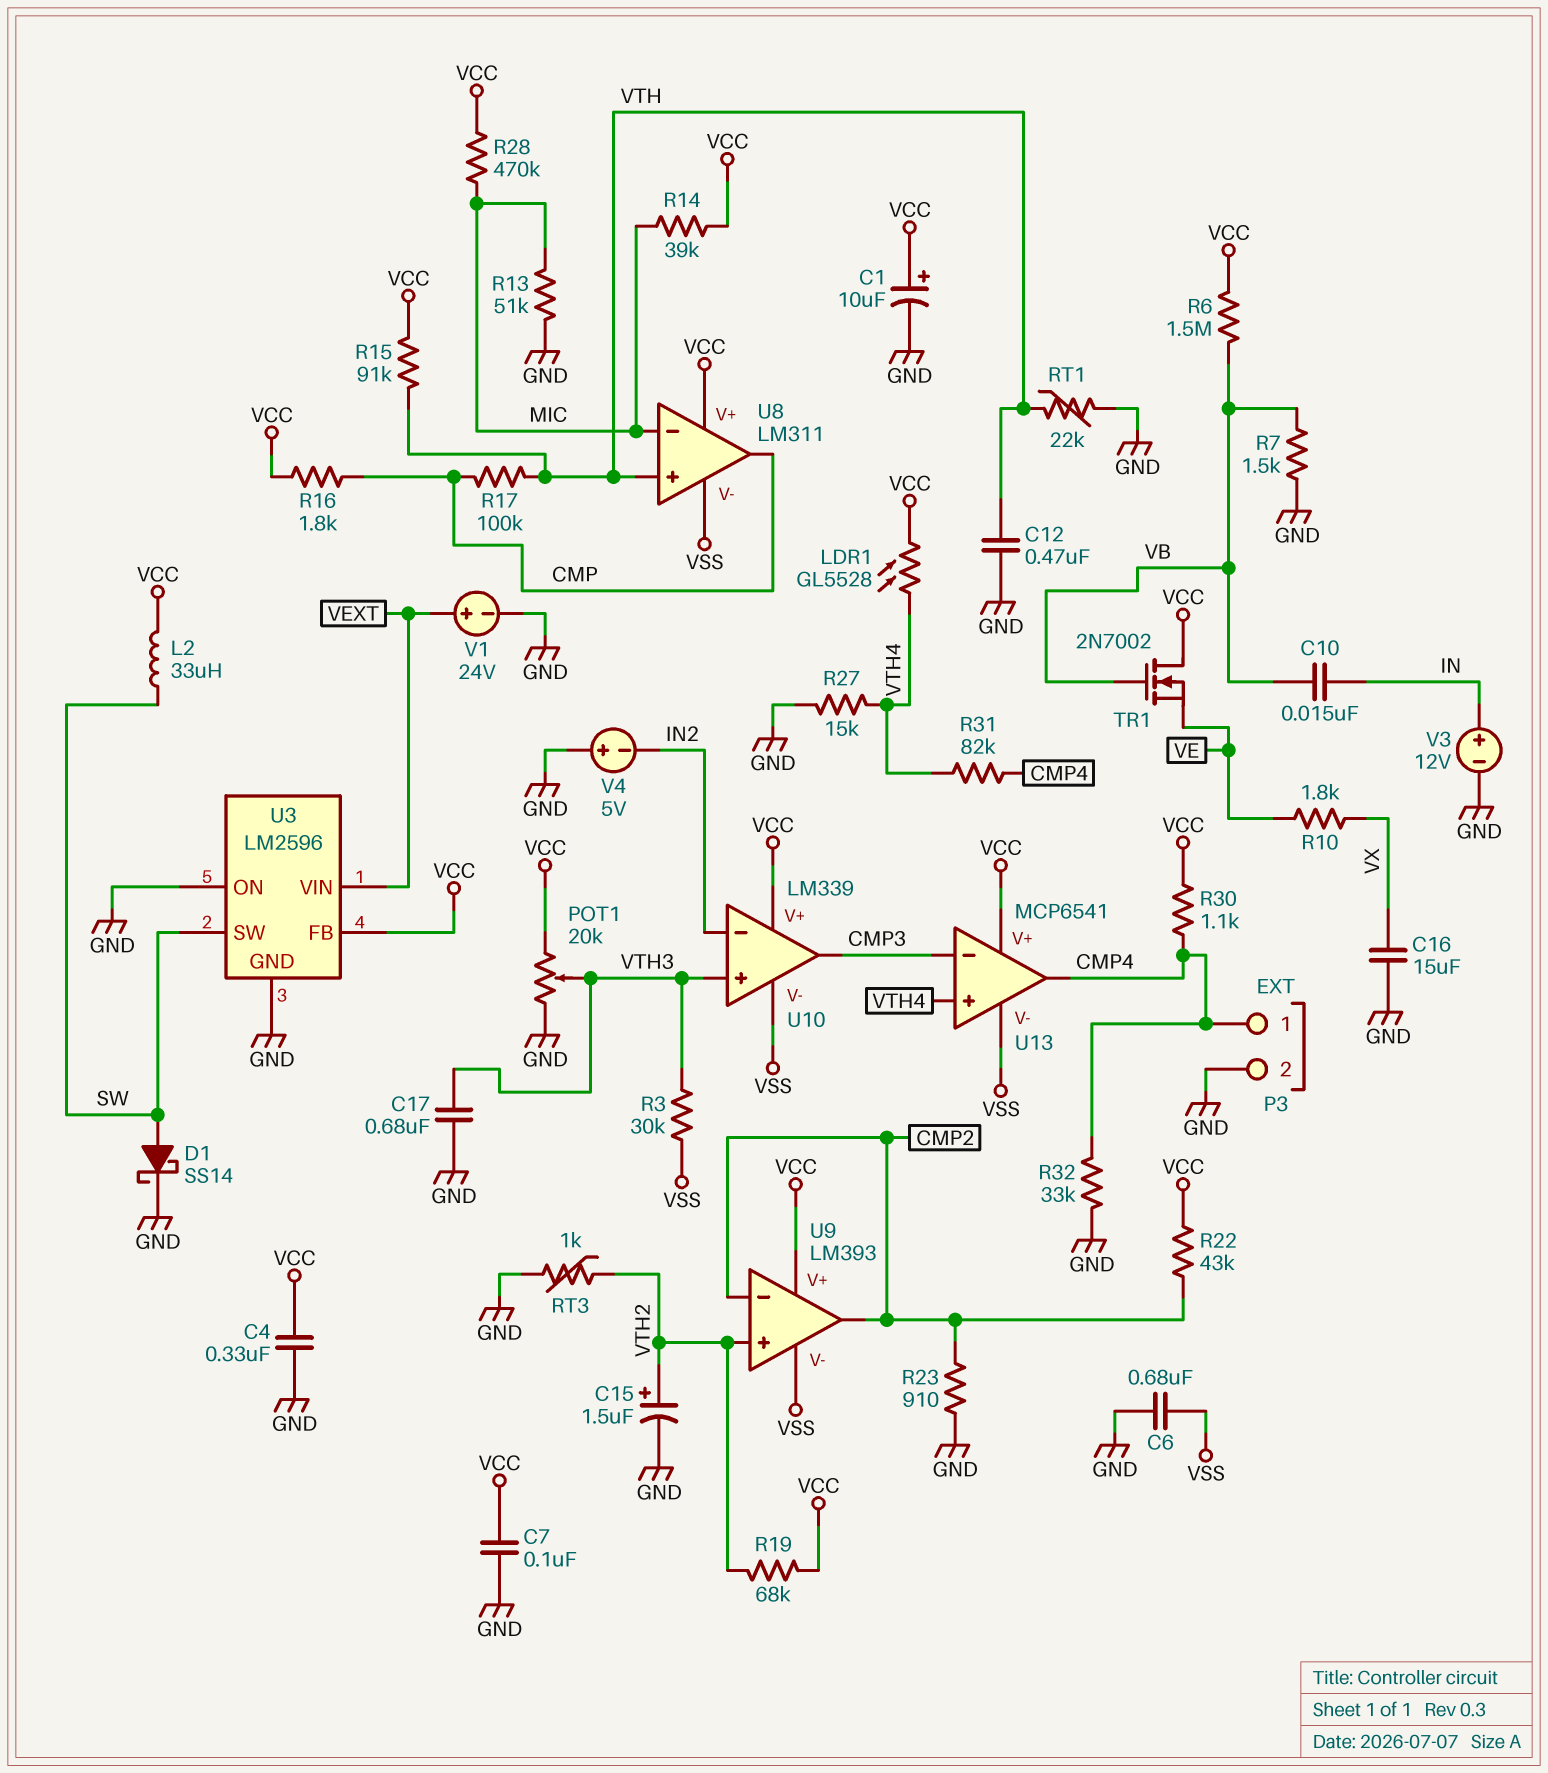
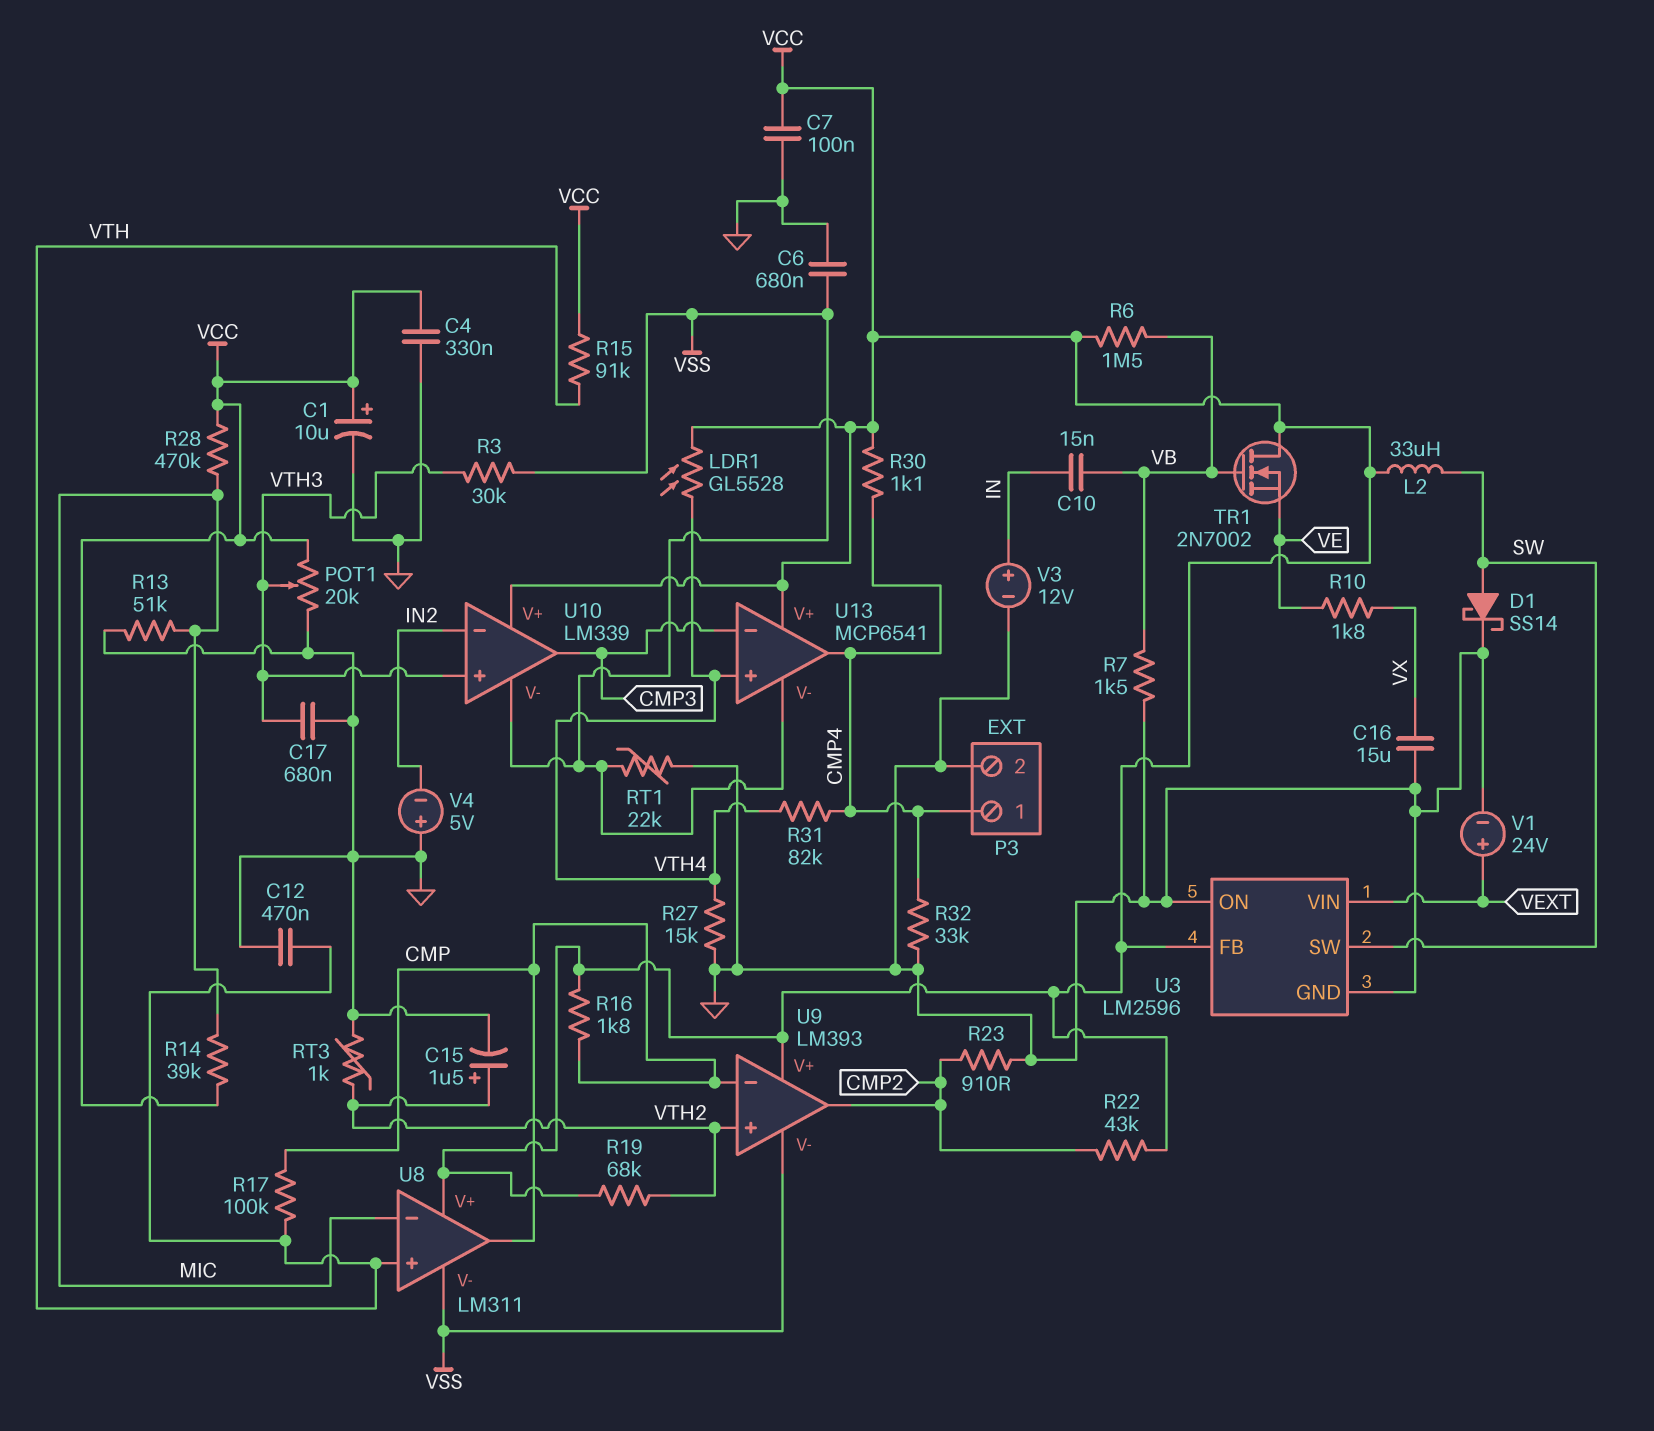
RT1: 22k (GND, VTH) -> 22k (GND, VSS)
U9 pin in-: CMP2 -> CMP

